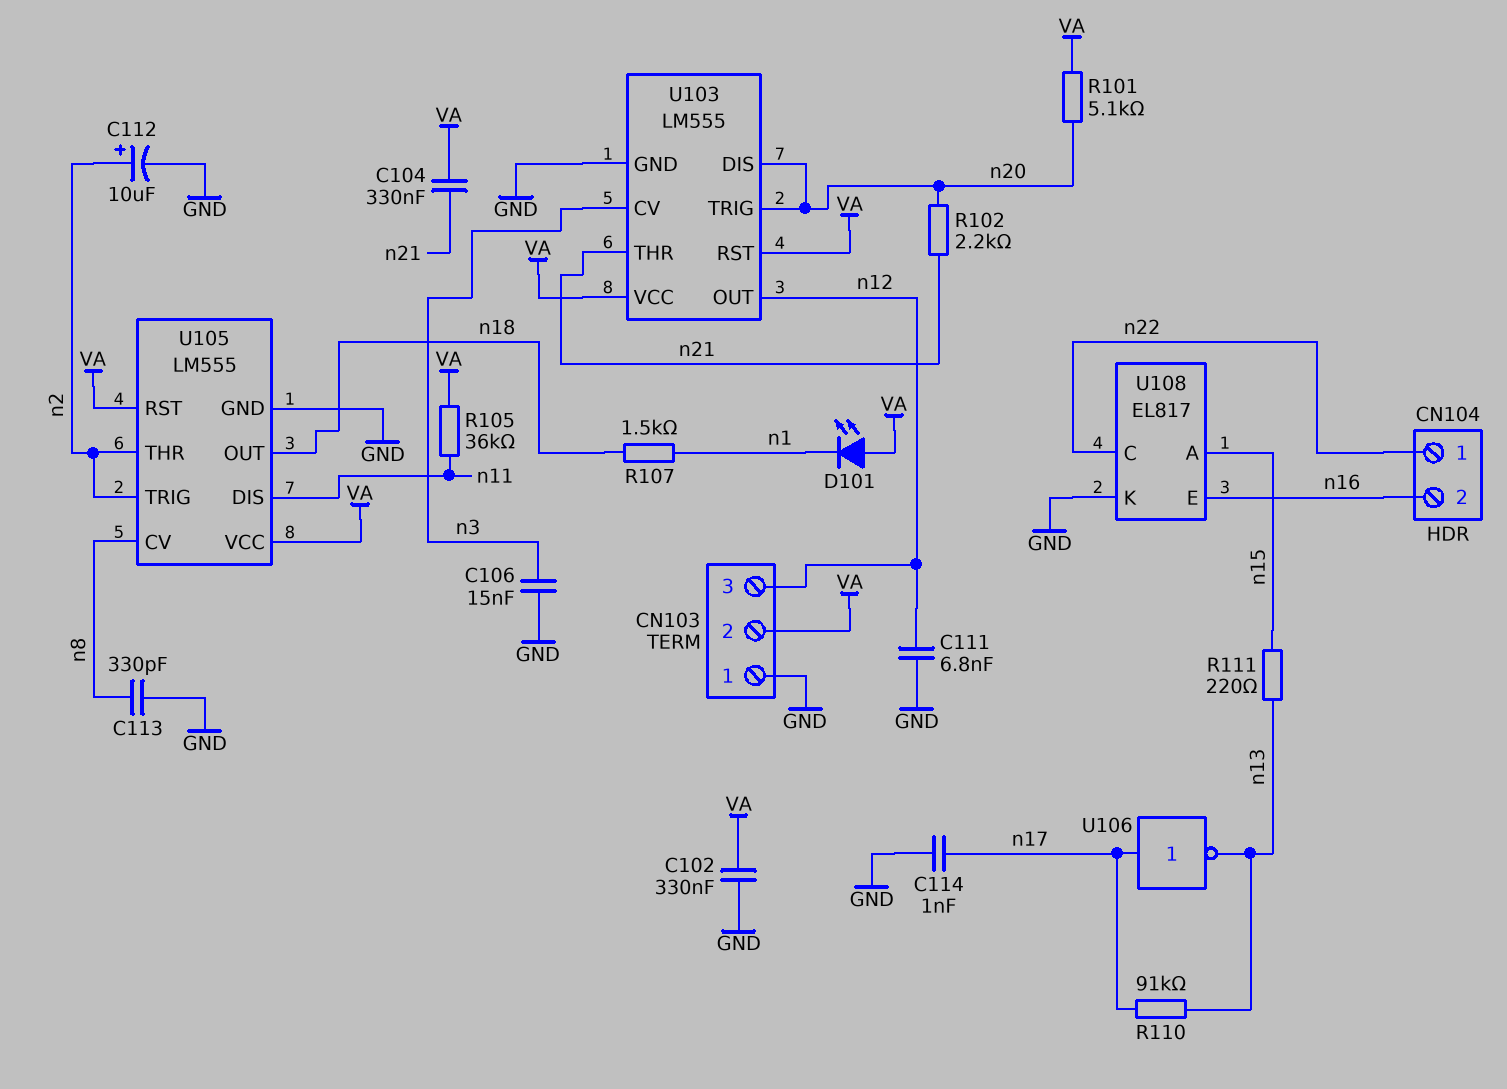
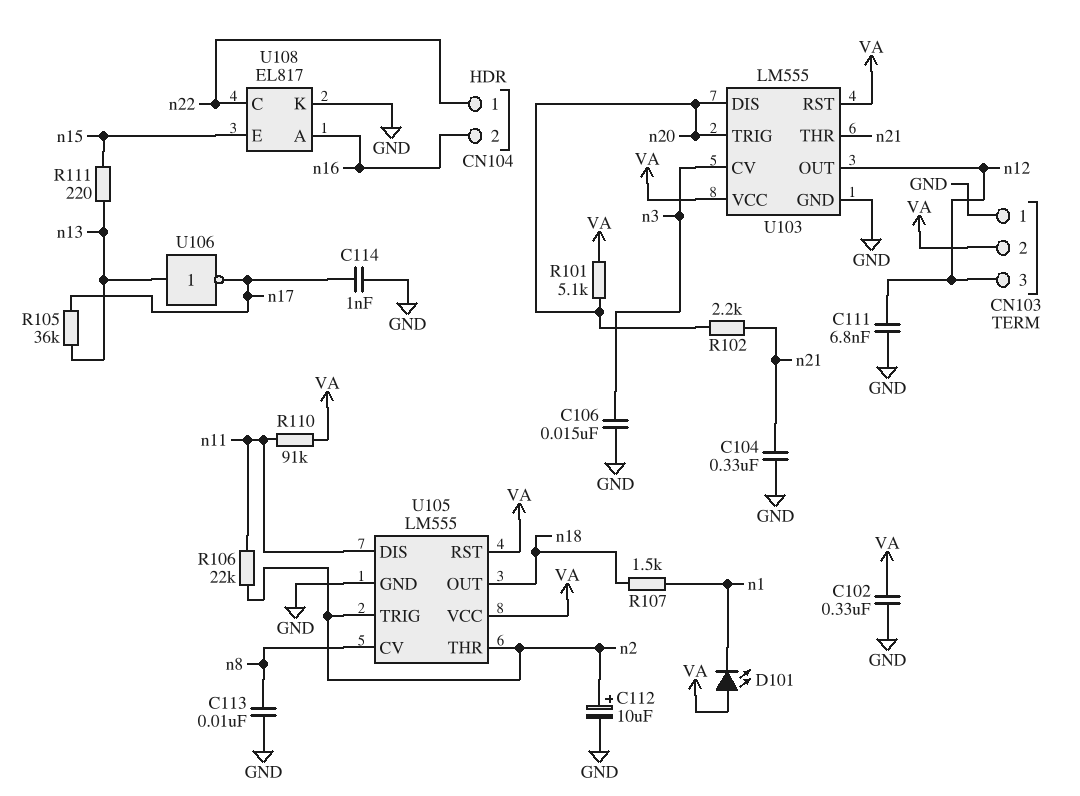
C104: 330nF (VA, n21) -> 330nF (GND, n21)
C113: 330pF (GND, n8) -> 10nF (GND, n8)
R105: 36k (VA, n11) -> 36k (n13, n17)
R106: none -> 22k (n2, n11)
R110: 91k (n13, n17) -> 91k (VA, n11)
U106: NOT (in n17, out n13) -> NOT (in n13, out n17)
U108 pin A: n15 -> n16
U108 pin E: n16 -> n15

